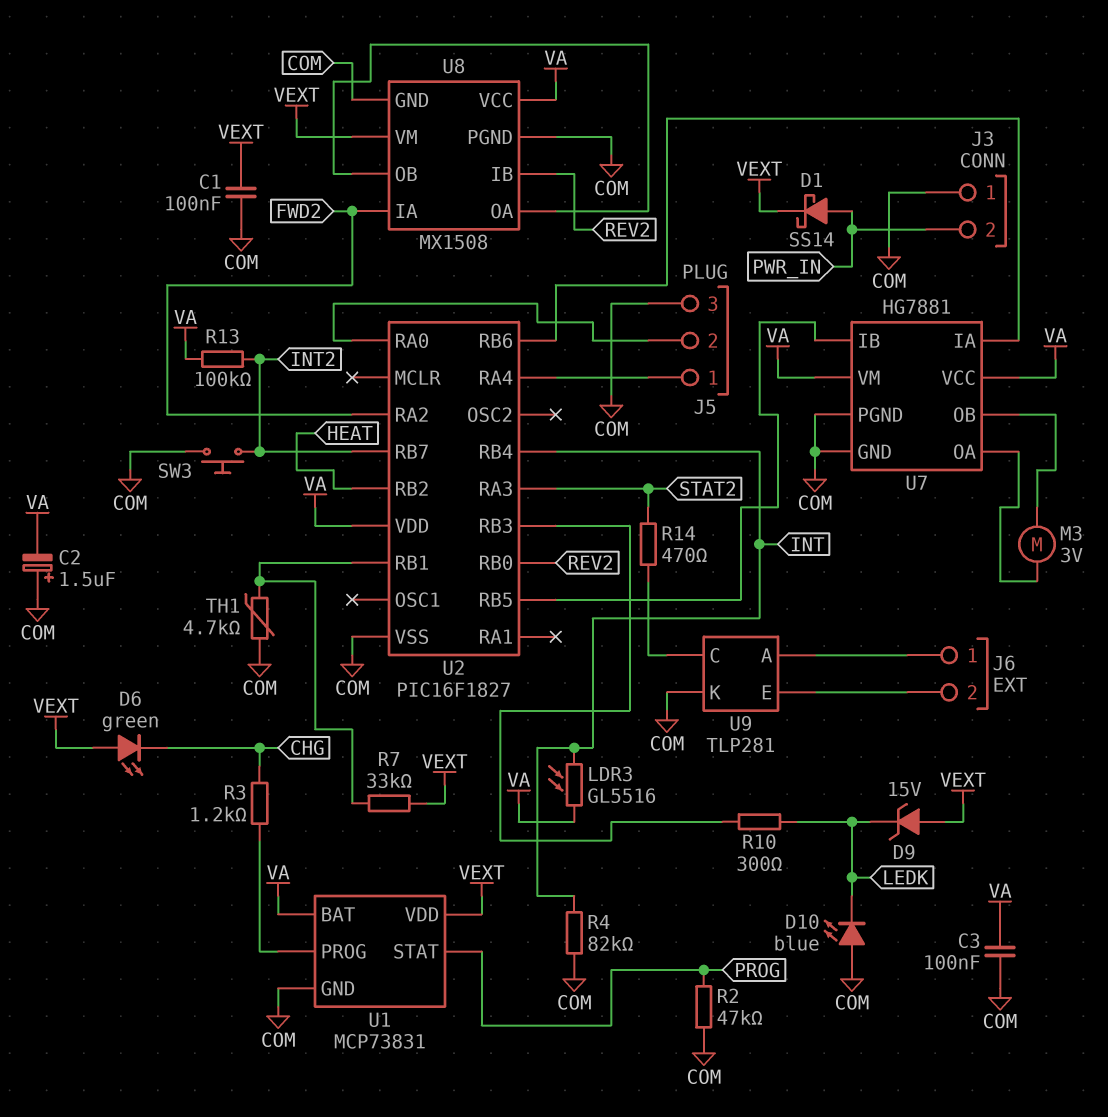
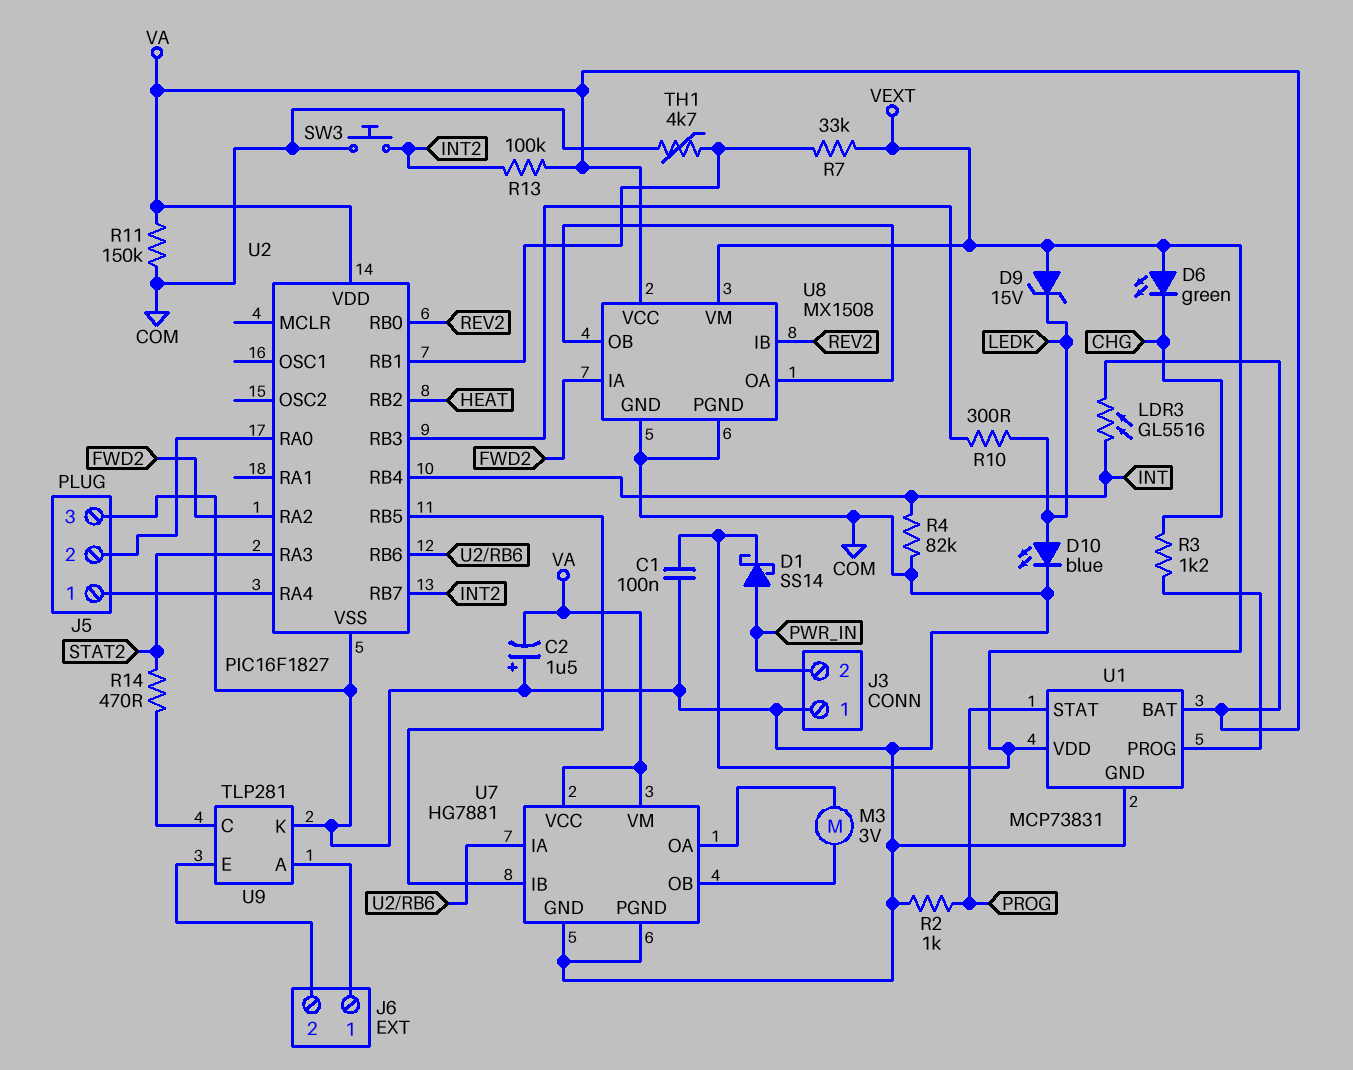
C3: 100nF (COM, VA) -> none
D10: LED blue (A COM, K LEDK) -> LED blue (A LEDK, K COM)
R2: 47k (COM, PROG) -> 1k (COM, PROG)
R11: none -> 150k (COM, VA)

